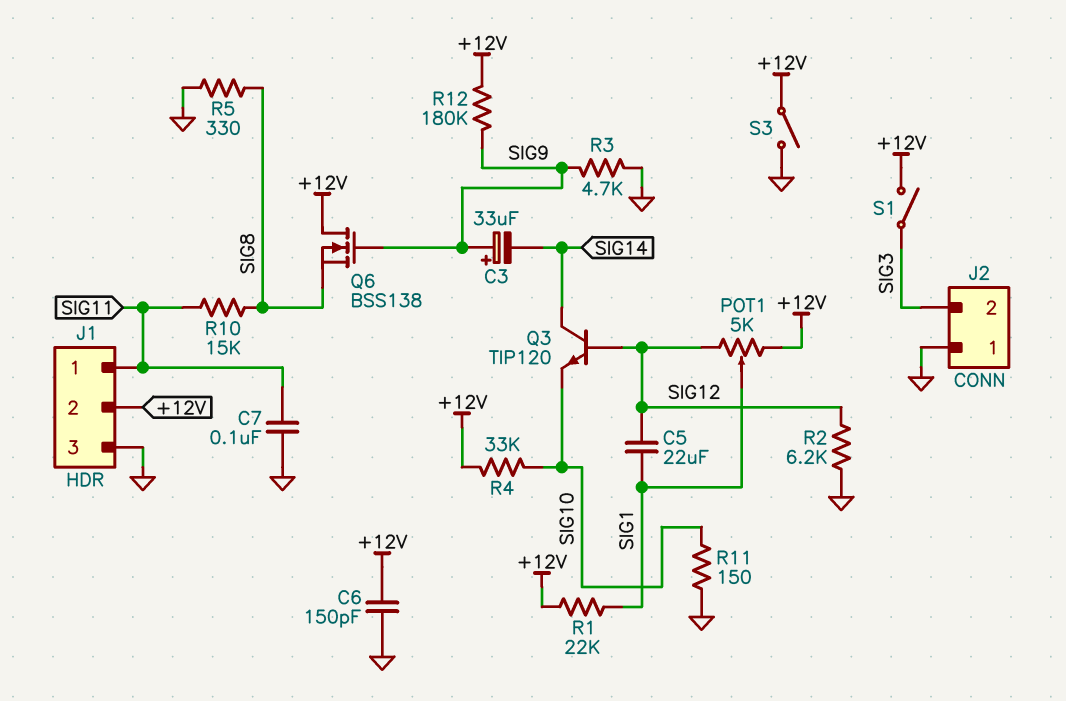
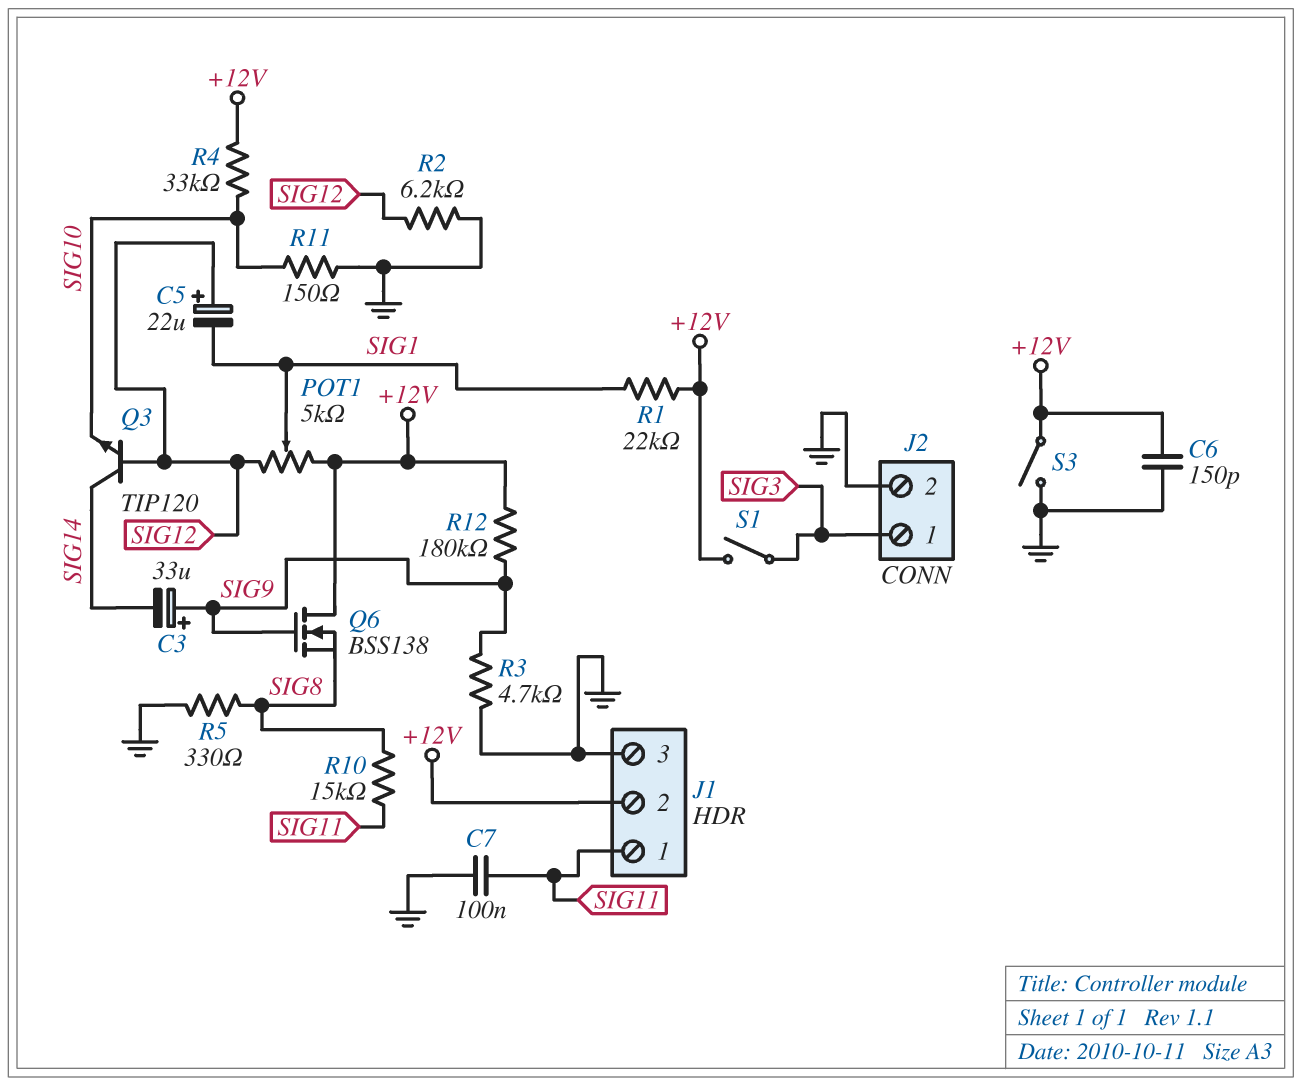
C5: 22uF (SIG1, SIG12) -> 22uF (plus SIG12, minus SIG1)
J2 pin 1: GND -> SIG3
J2 pin 2: SIG3 -> GND

